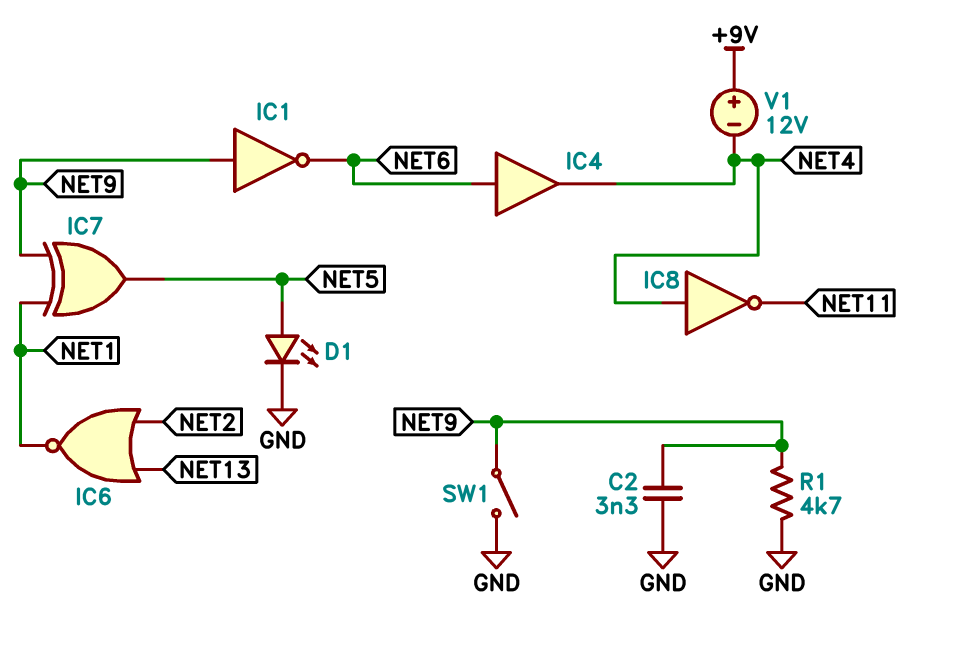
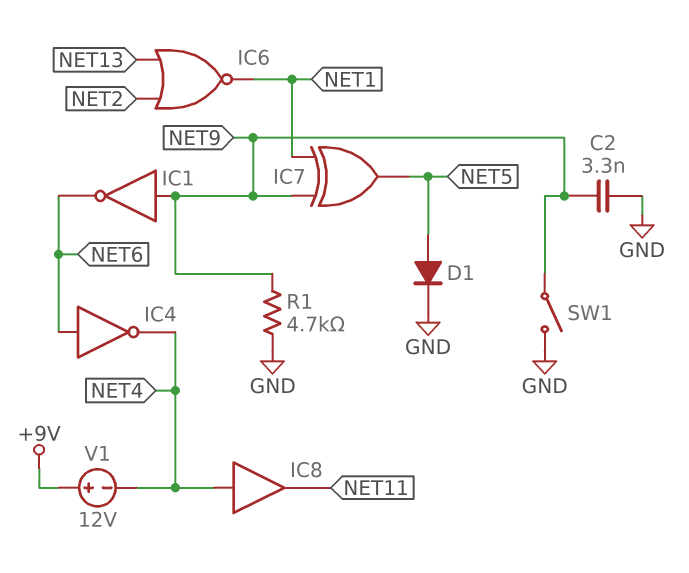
D1: LED (A NET5, K GND) -> diode (A NET5, K GND)
IC4: buffer (in NET6, out NET4) -> NOT (in NET6, out NET4)
IC8: NOT (in NET4, out NET11) -> buffer (in NET4, out NET11)

